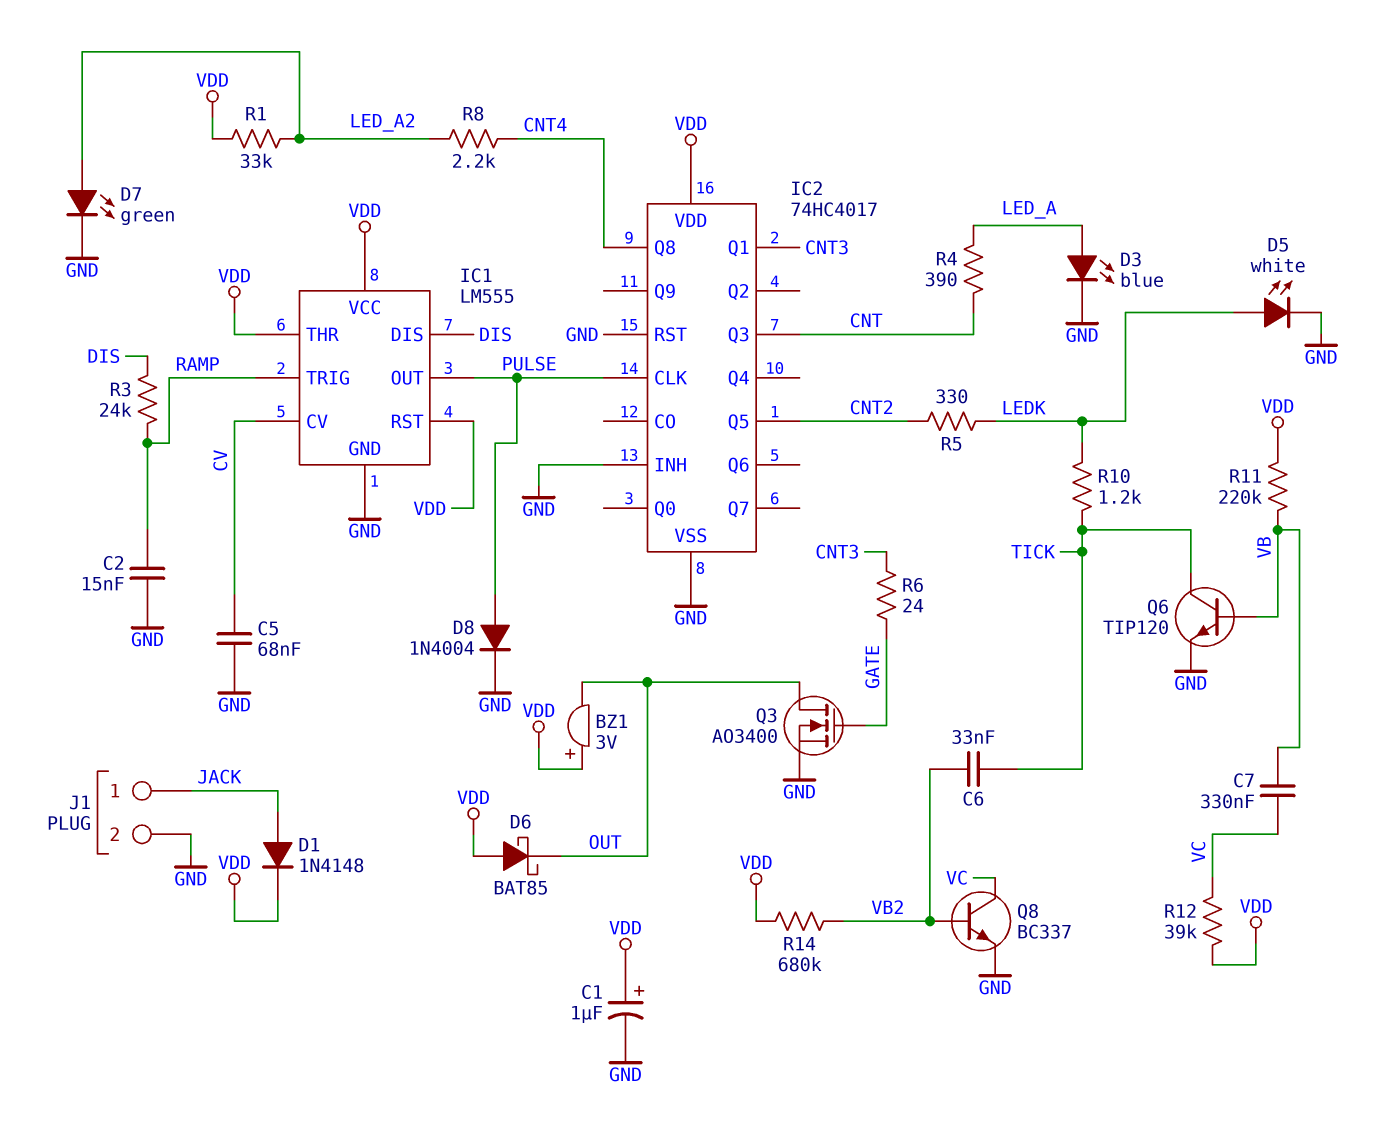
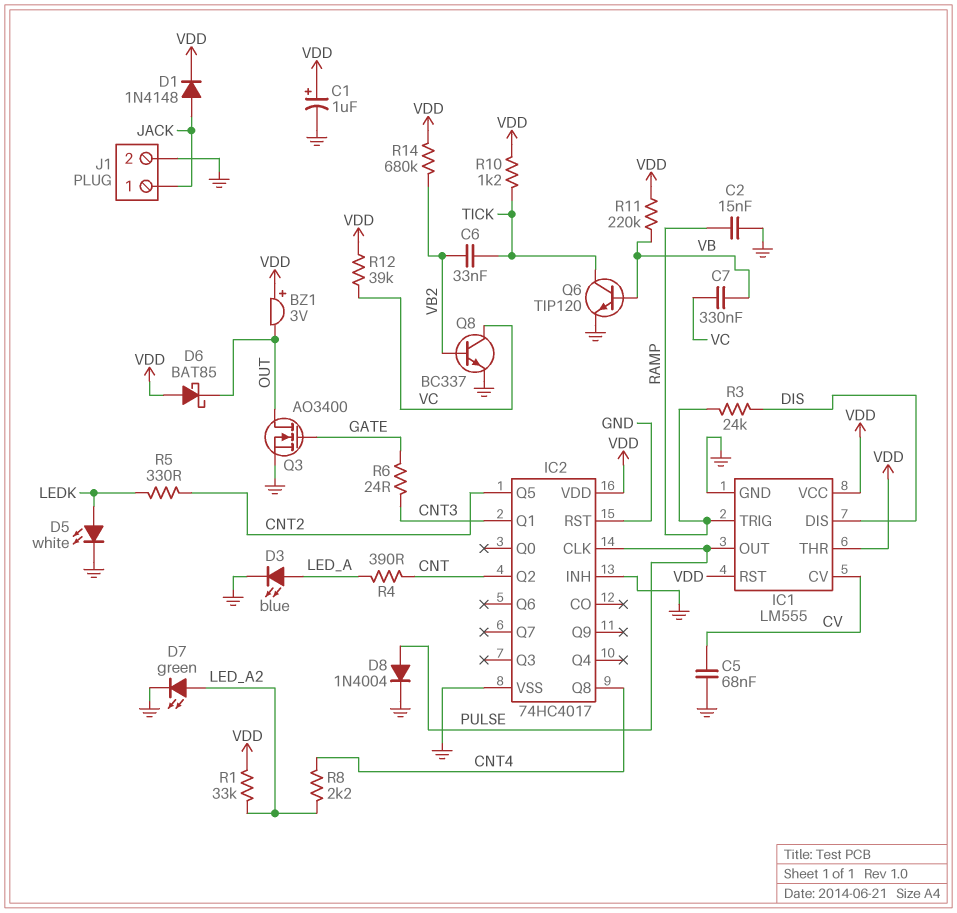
IC2 pin Q2: none -> CNT
IC2 pin Q3: CNT -> none
R10: 1.2k (LEDK, TICK) -> 1.2k (TICK, VDD)

